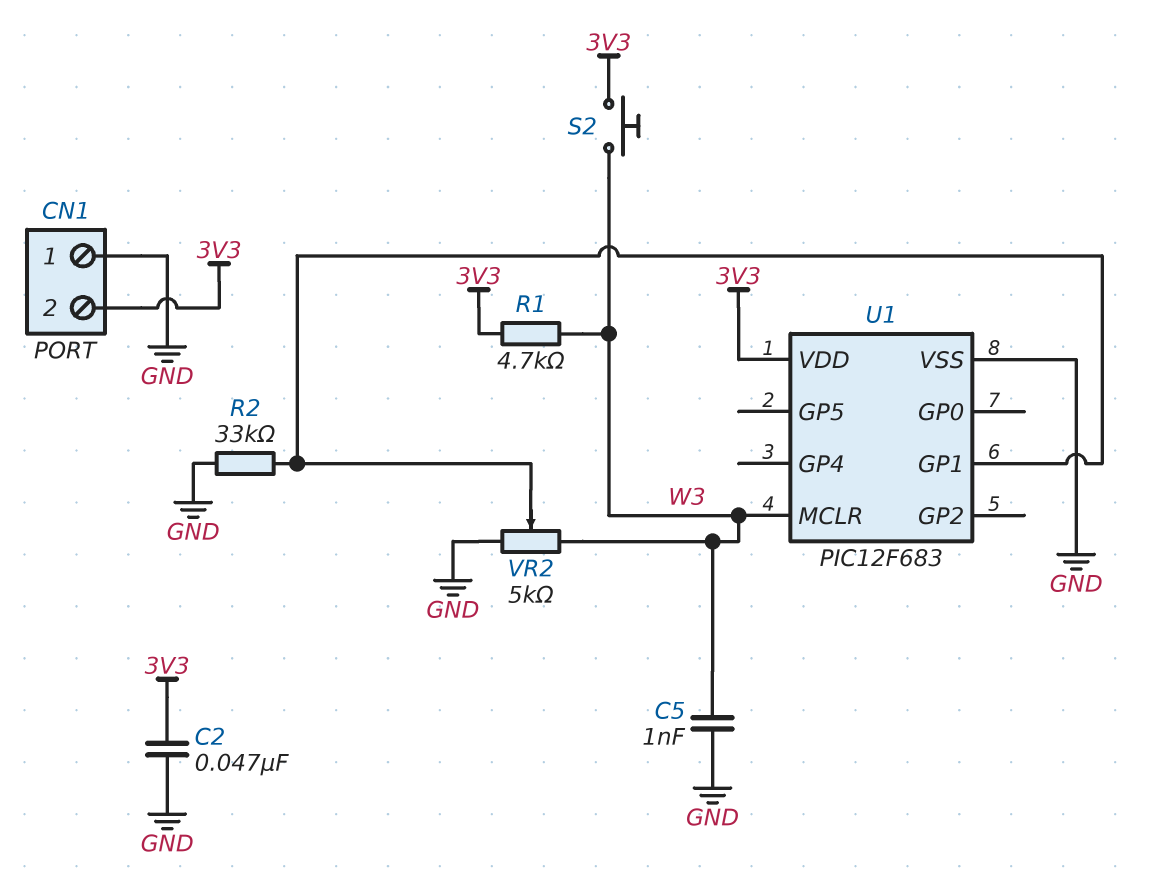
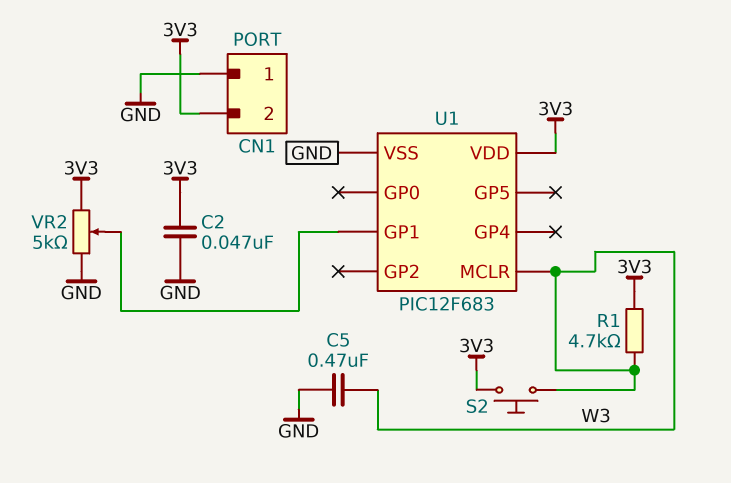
C5: 1nF (GND, W3) -> 470nF (GND, W3)
R2: 33k (GND, U1/GP1) -> none
VR2: 5k (GND, W3, wiper U1/GP1) -> 5k (3V3, GND, wiper U1/GP1)

